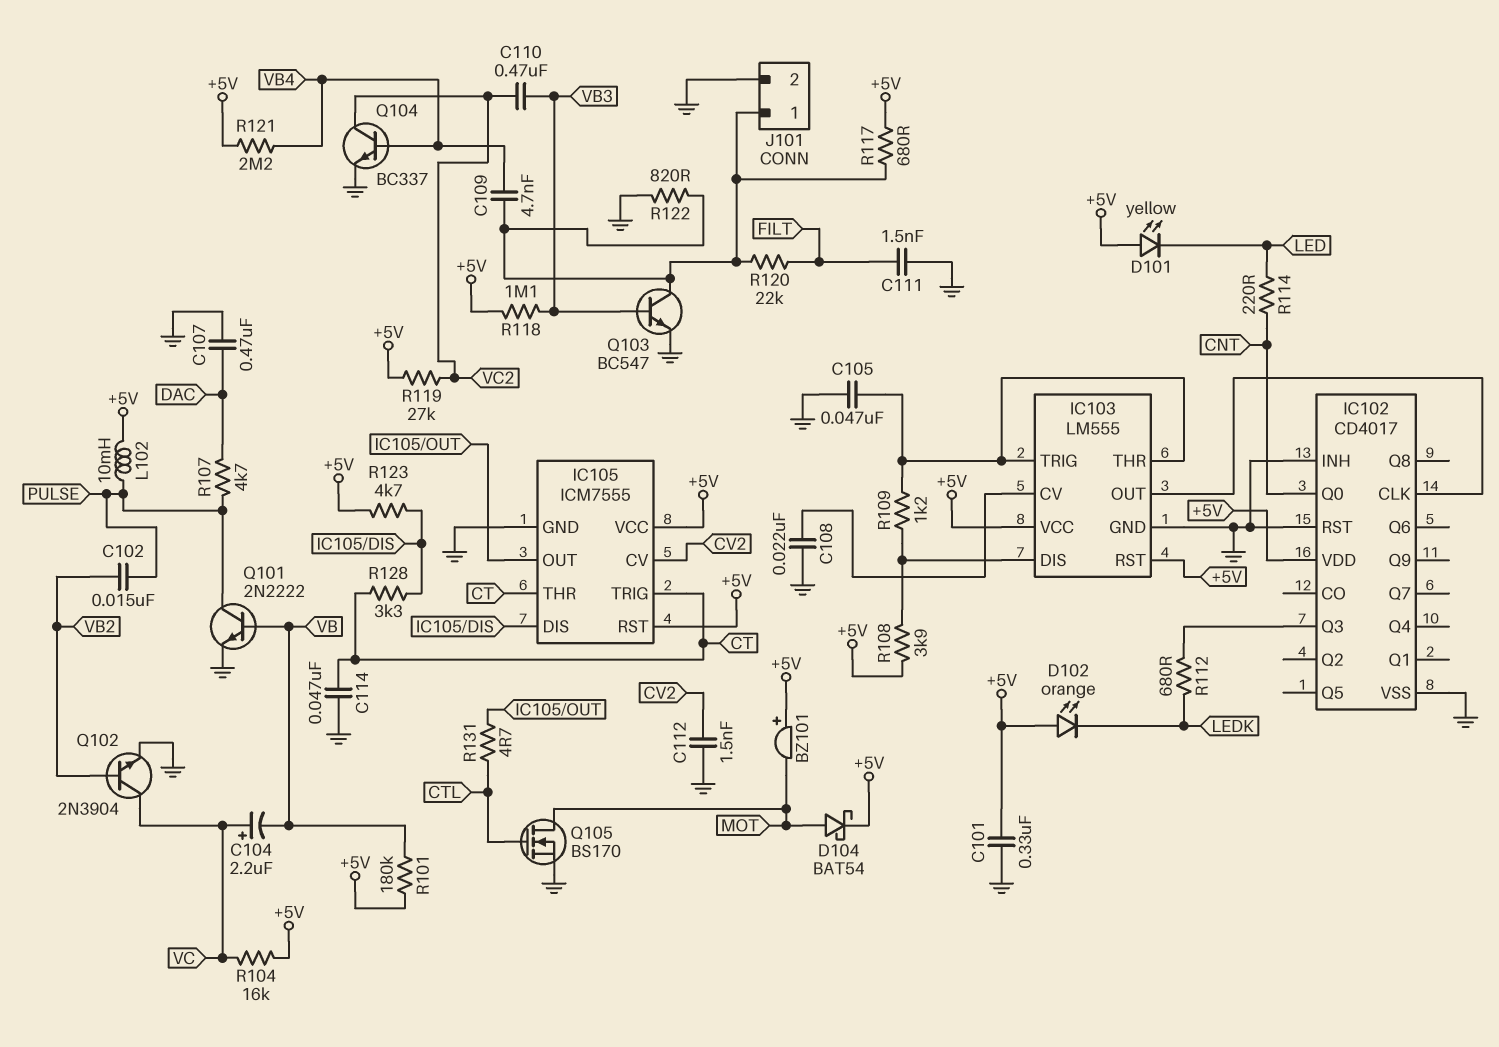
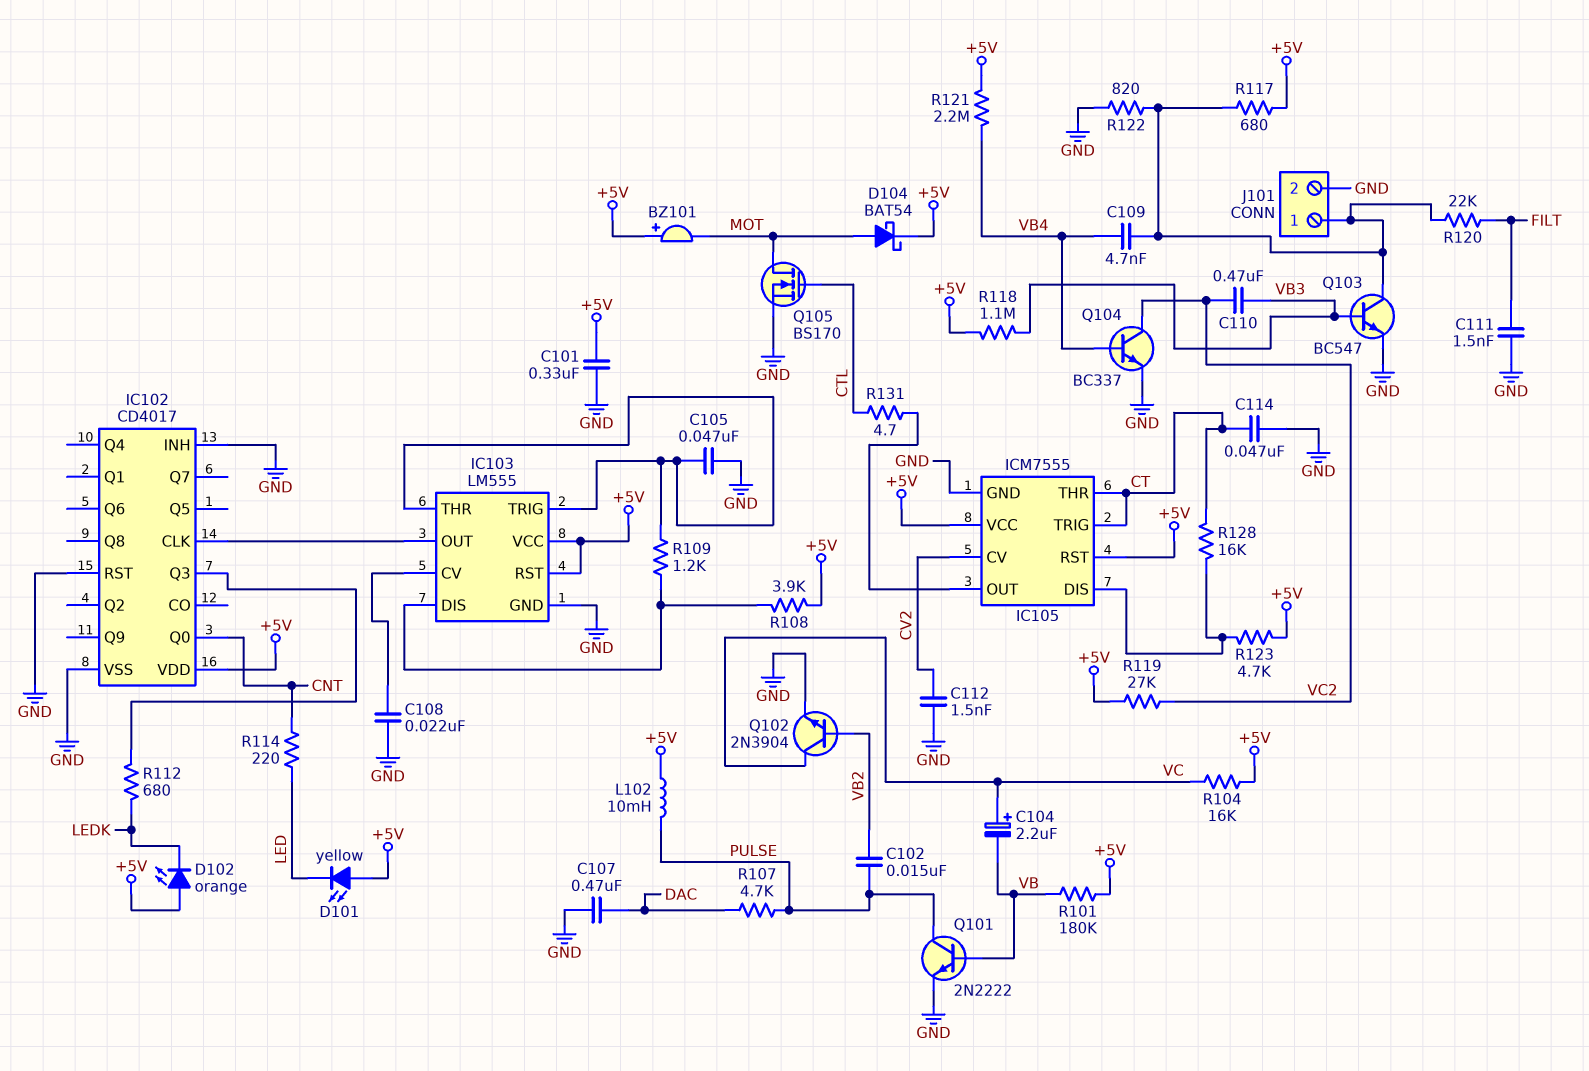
R128: 3.3k (CT, IC105/DIS) -> 16k (CT, IC105/DIS)

